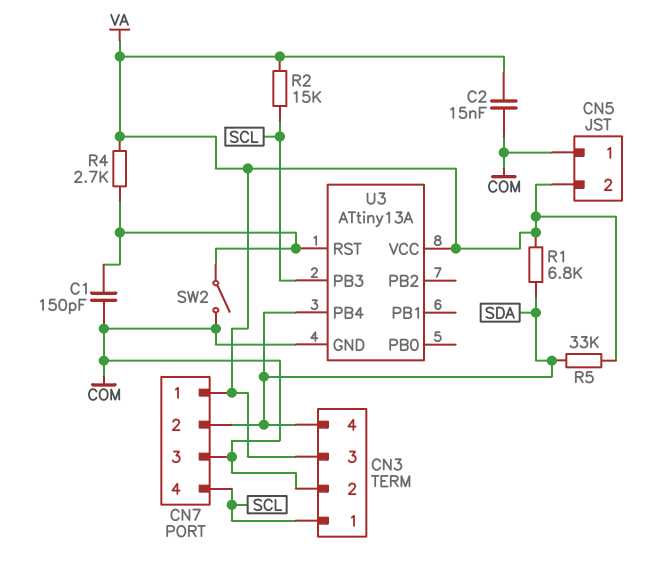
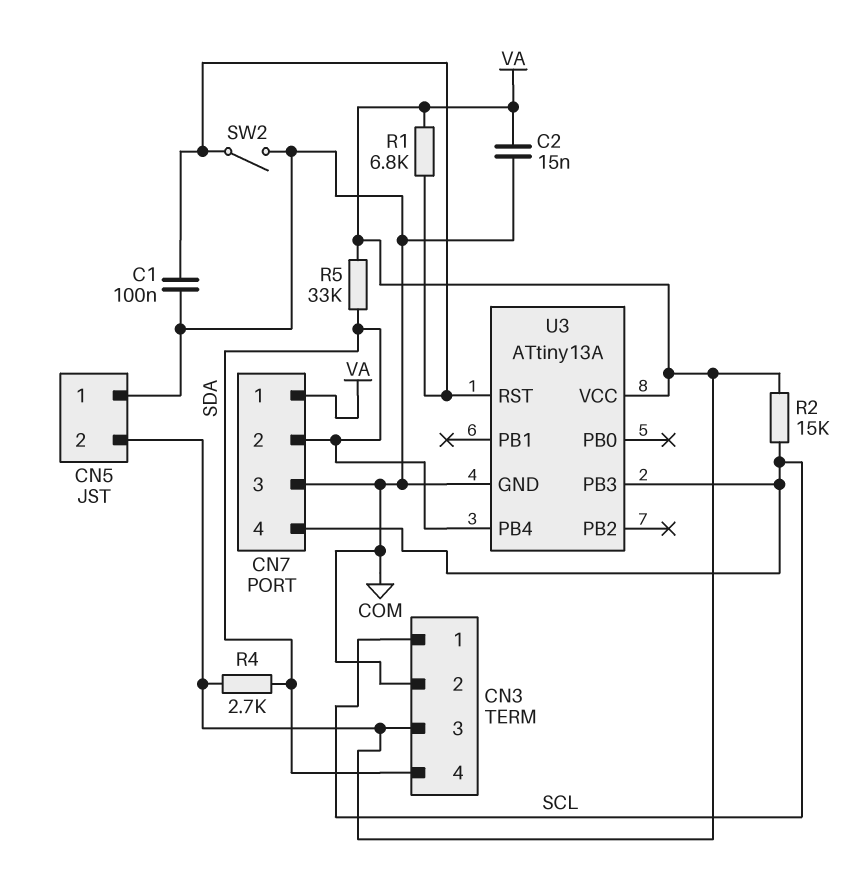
C1: 150pF (COM, U3/RST) -> 100nF (COM, U3/RST)
R1: 6.8k (SDA, VA) -> 6.8k (U3/RST, VA)
R4: 2.7k (U3/RST, VA) -> 2.7k (SDA, VA)

